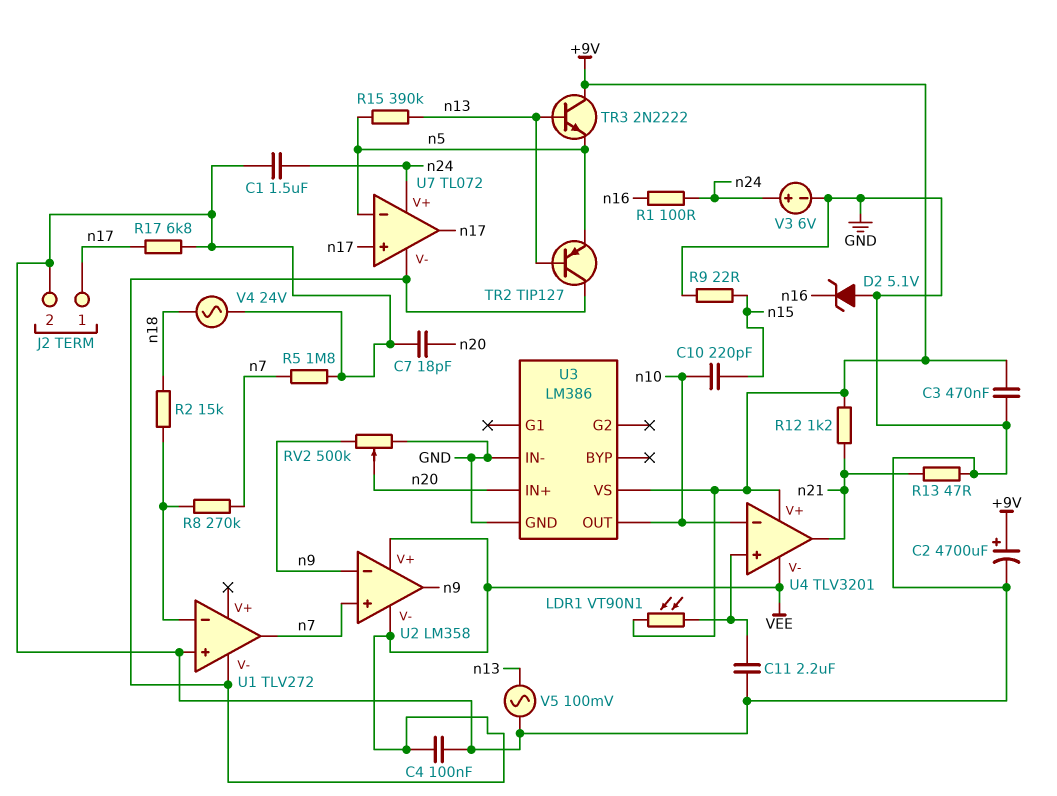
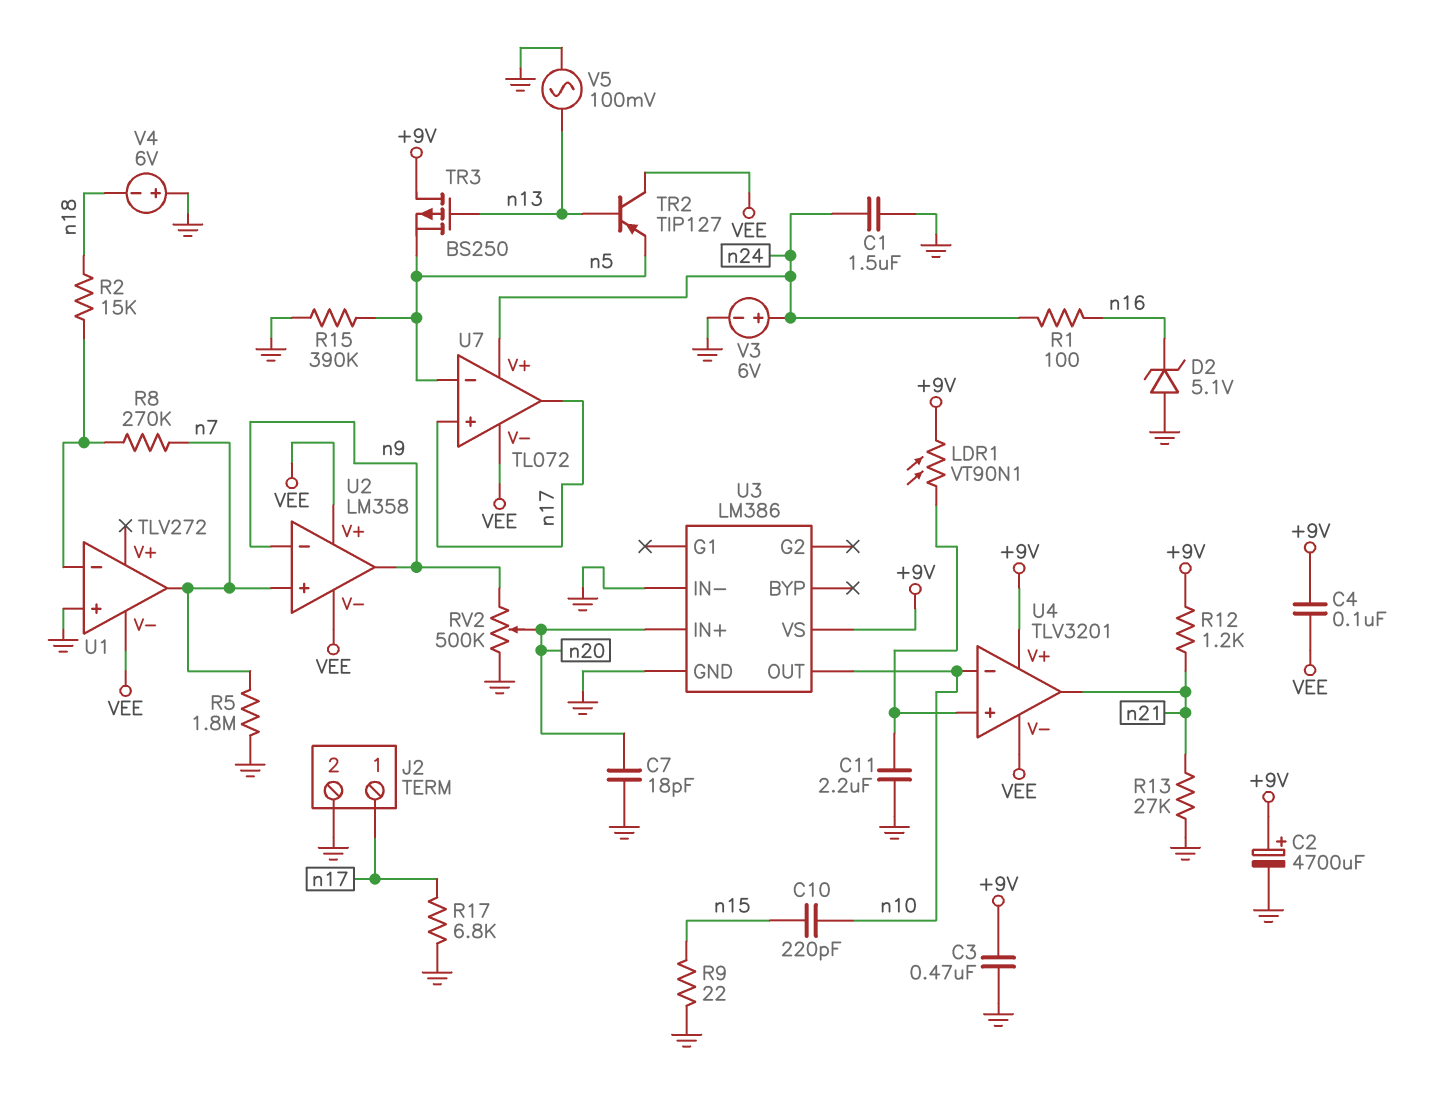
C4: 100nF (GND, VEE) -> 100nF (+9V, VEE)
R13: 47 (GND, n21) -> 27k (GND, n21)
R15: 390k (n5, n13) -> 390k (GND, n5)
TR3: NPN 2N2222 (B n13, C +9V, E n5) -> PMOS BS250 (G n13, D +9V, S n5)
V4: AC 24V (GND, n18) -> 6V (plus GND, minus n18)

